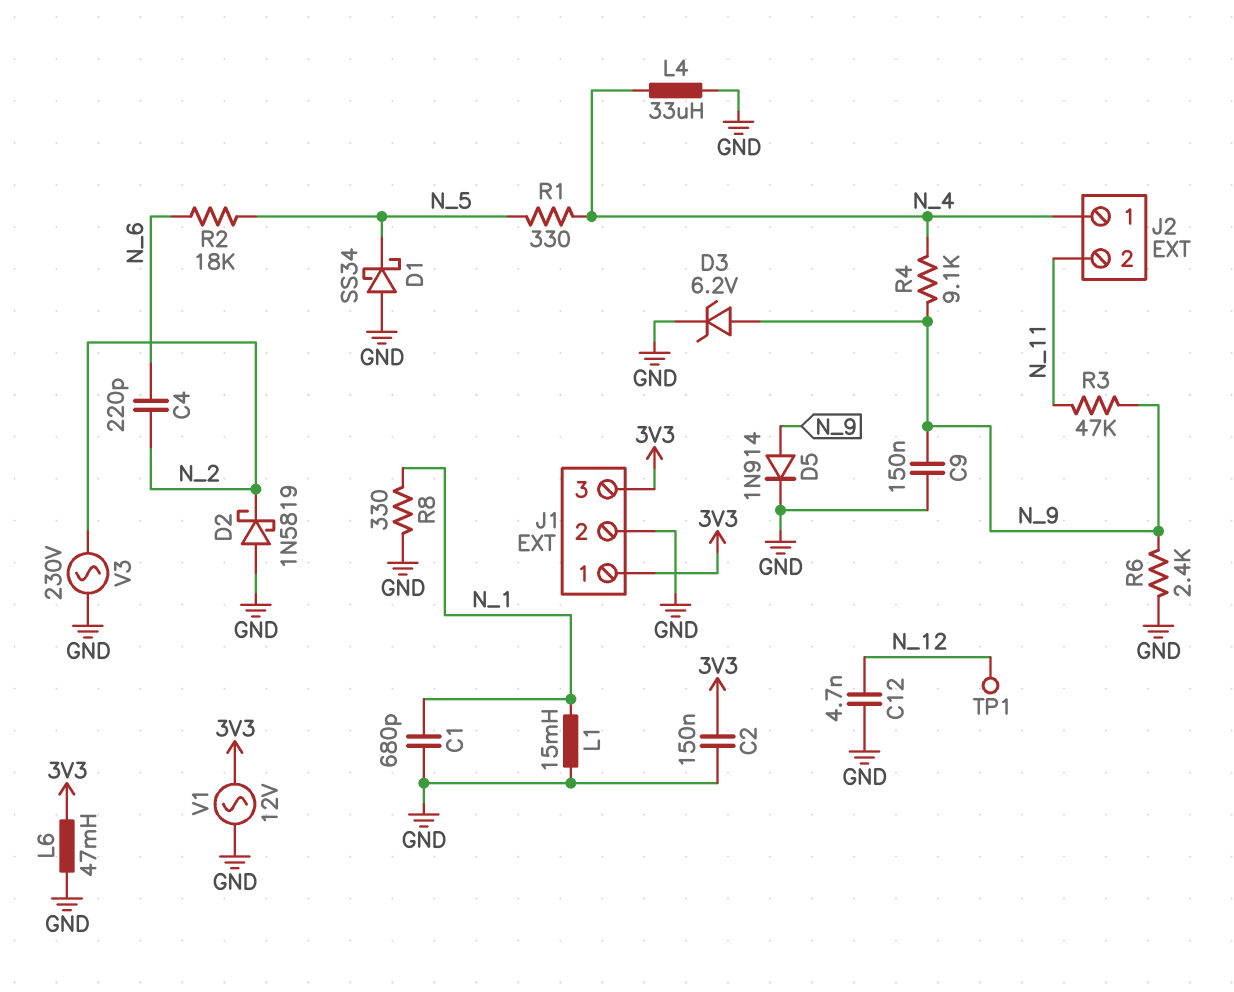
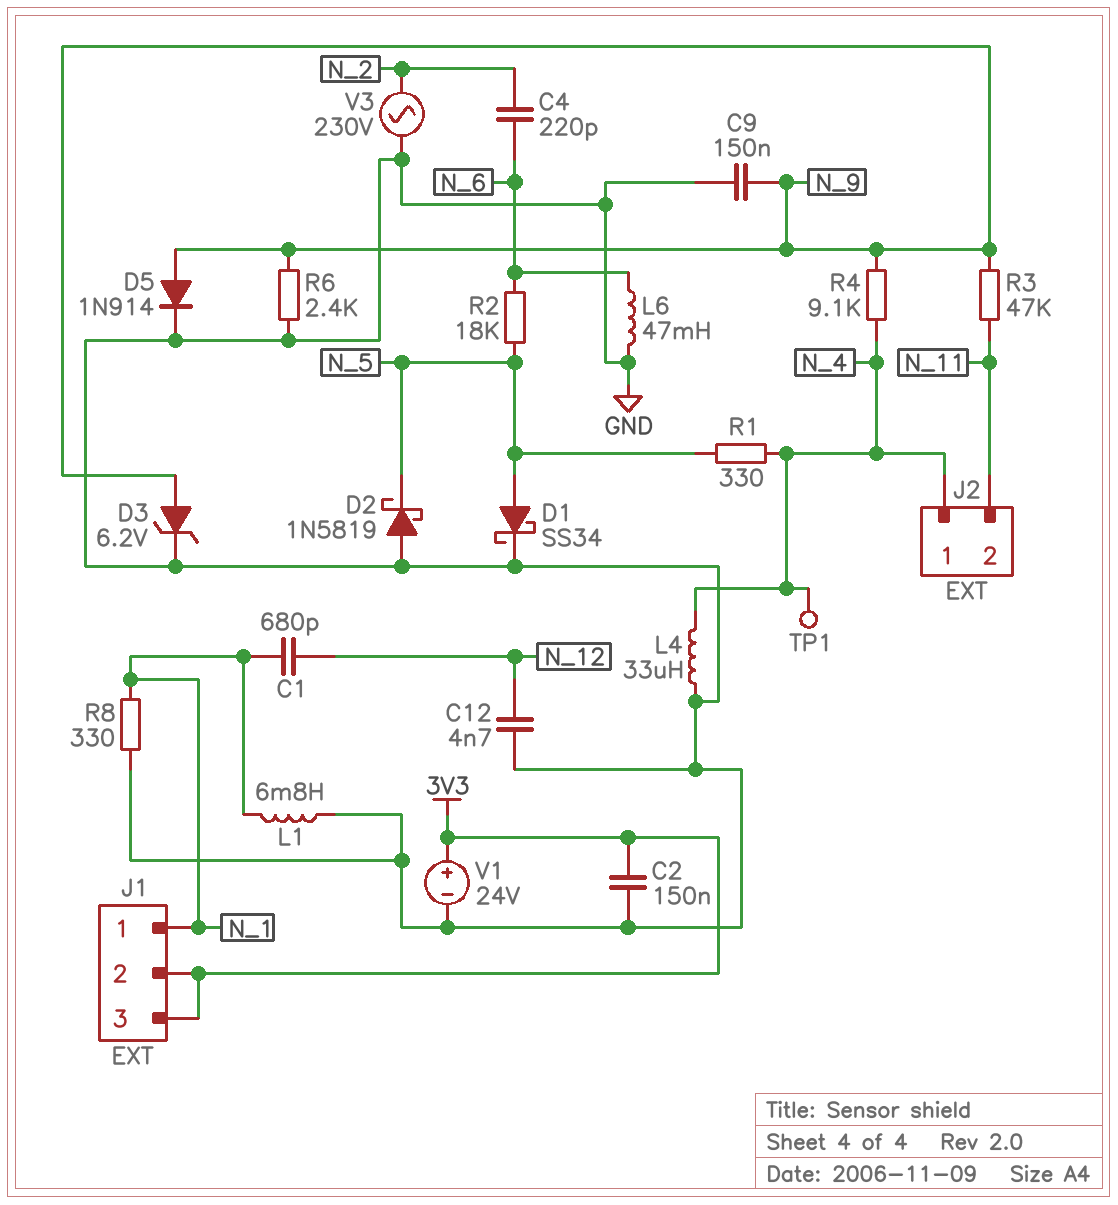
C1: 680pF (GND, N_1) -> 680pF (N_1, N_12)
D1: schottky SS34 (A GND, K N_5) -> schottky SS34 (A N_5, K GND)
D2: schottky 1N5819 (A GND, K N_2) -> schottky 1N5819 (A GND, K N_5)
J1 pin 1: 3V3 -> N_1
J1 pin 2: GND -> 3V3
L1: 15mH (GND, N_1) -> 6.8mH (GND, N_1)
L6: 47mH (3V3, GND) -> 47mH (GND, N_6)
TP1: test point (N_12) -> test point (N_4)
V1: AC 12V (3V3, GND) -> 24V (plus 3V3, minus GND)

